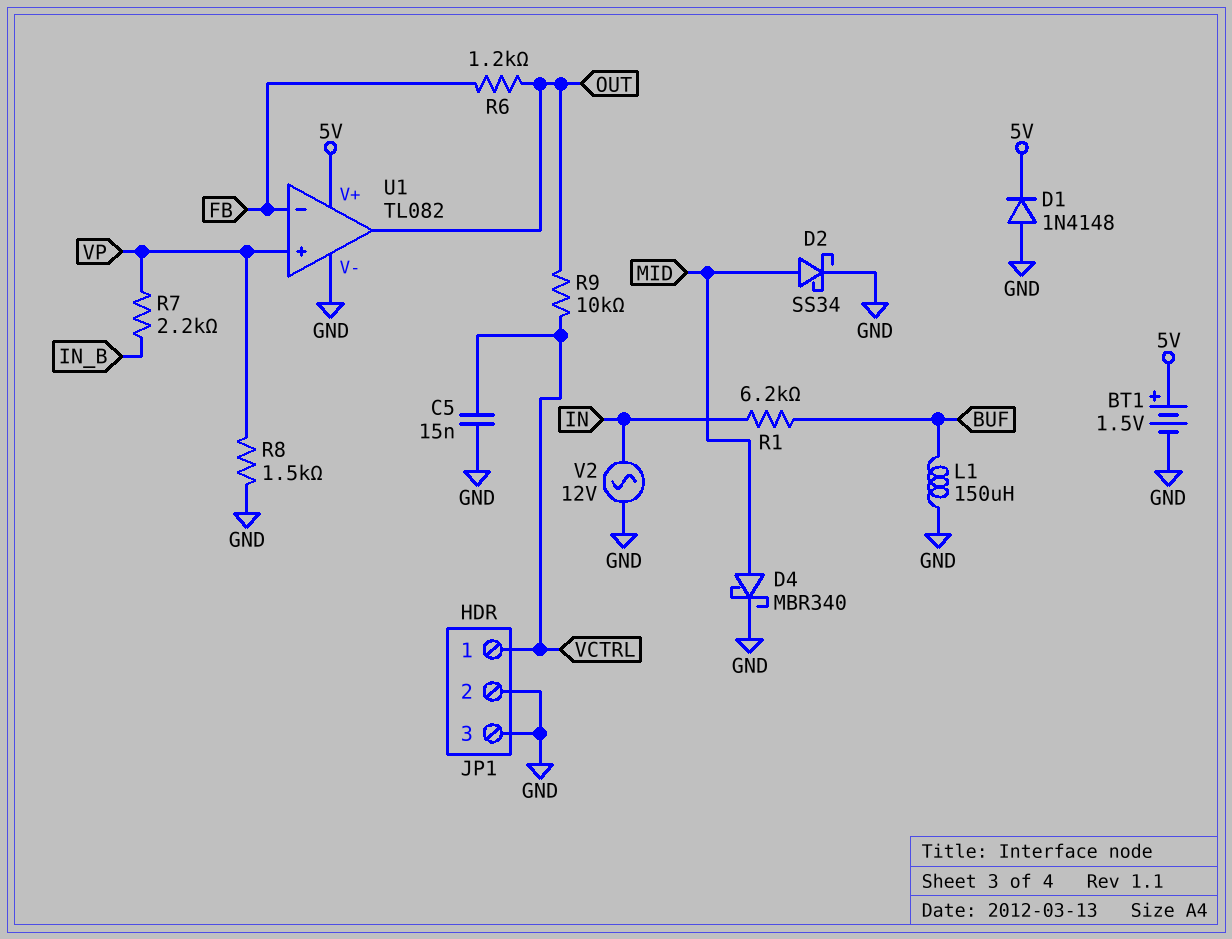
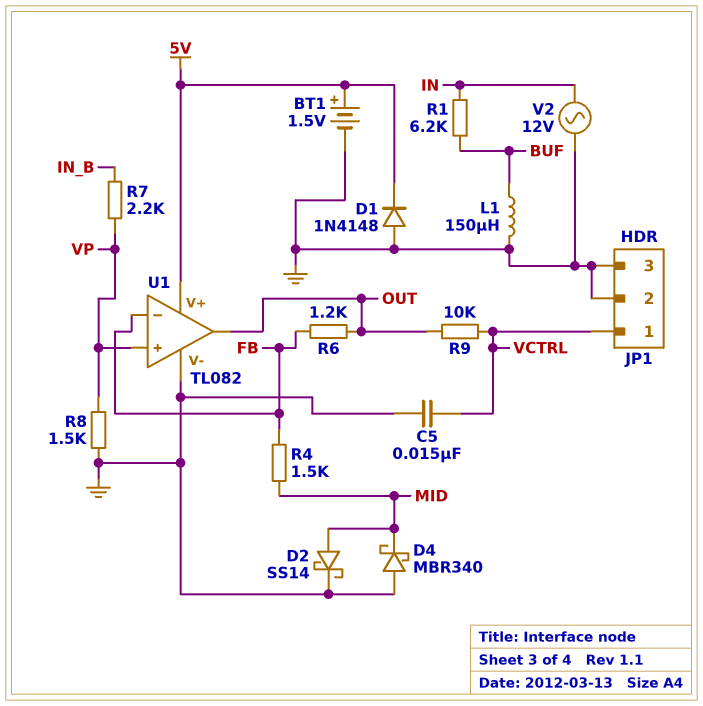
D2: schottky SS34 (A MID, K GND) -> schottky SS14 (A MID, K GND)
D4: schottky MBR340 (A MID, K GND) -> schottky MBR340 (A GND, K MID)
R4: none -> 1.5k (FB, MID)

